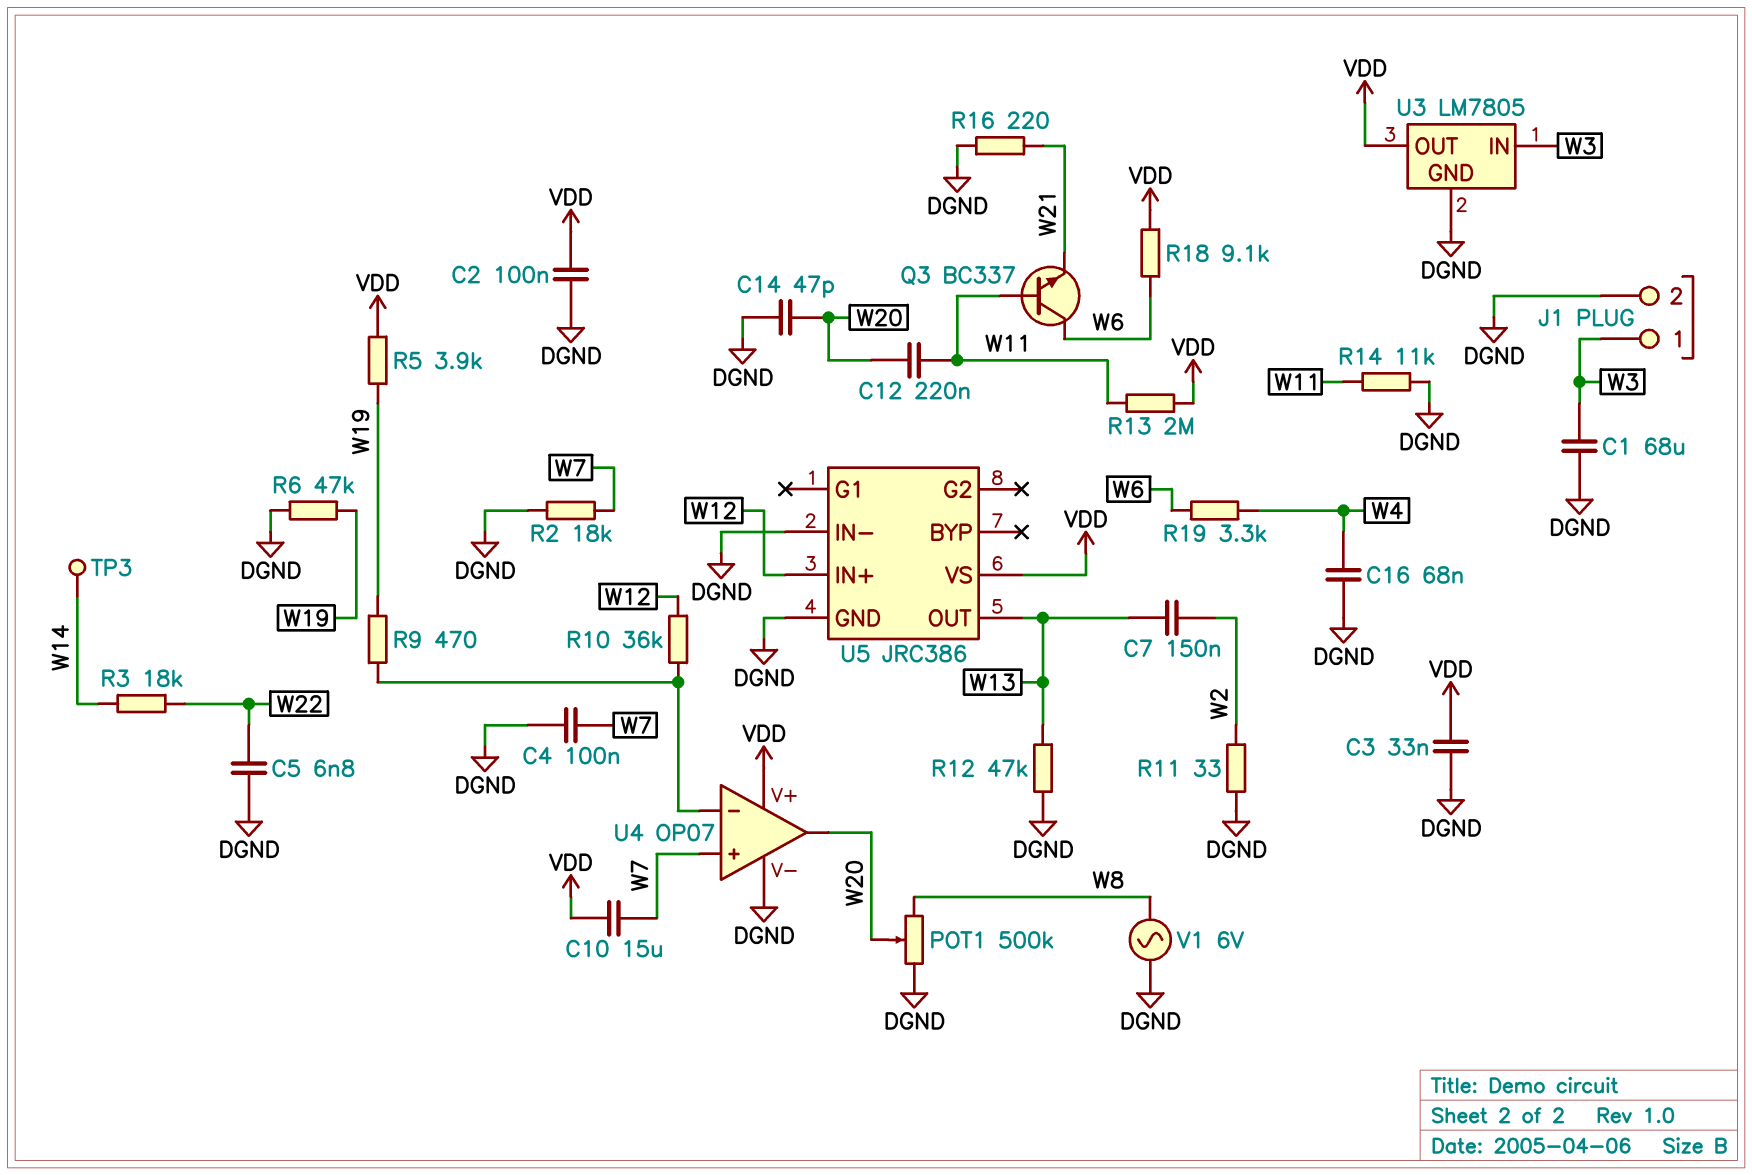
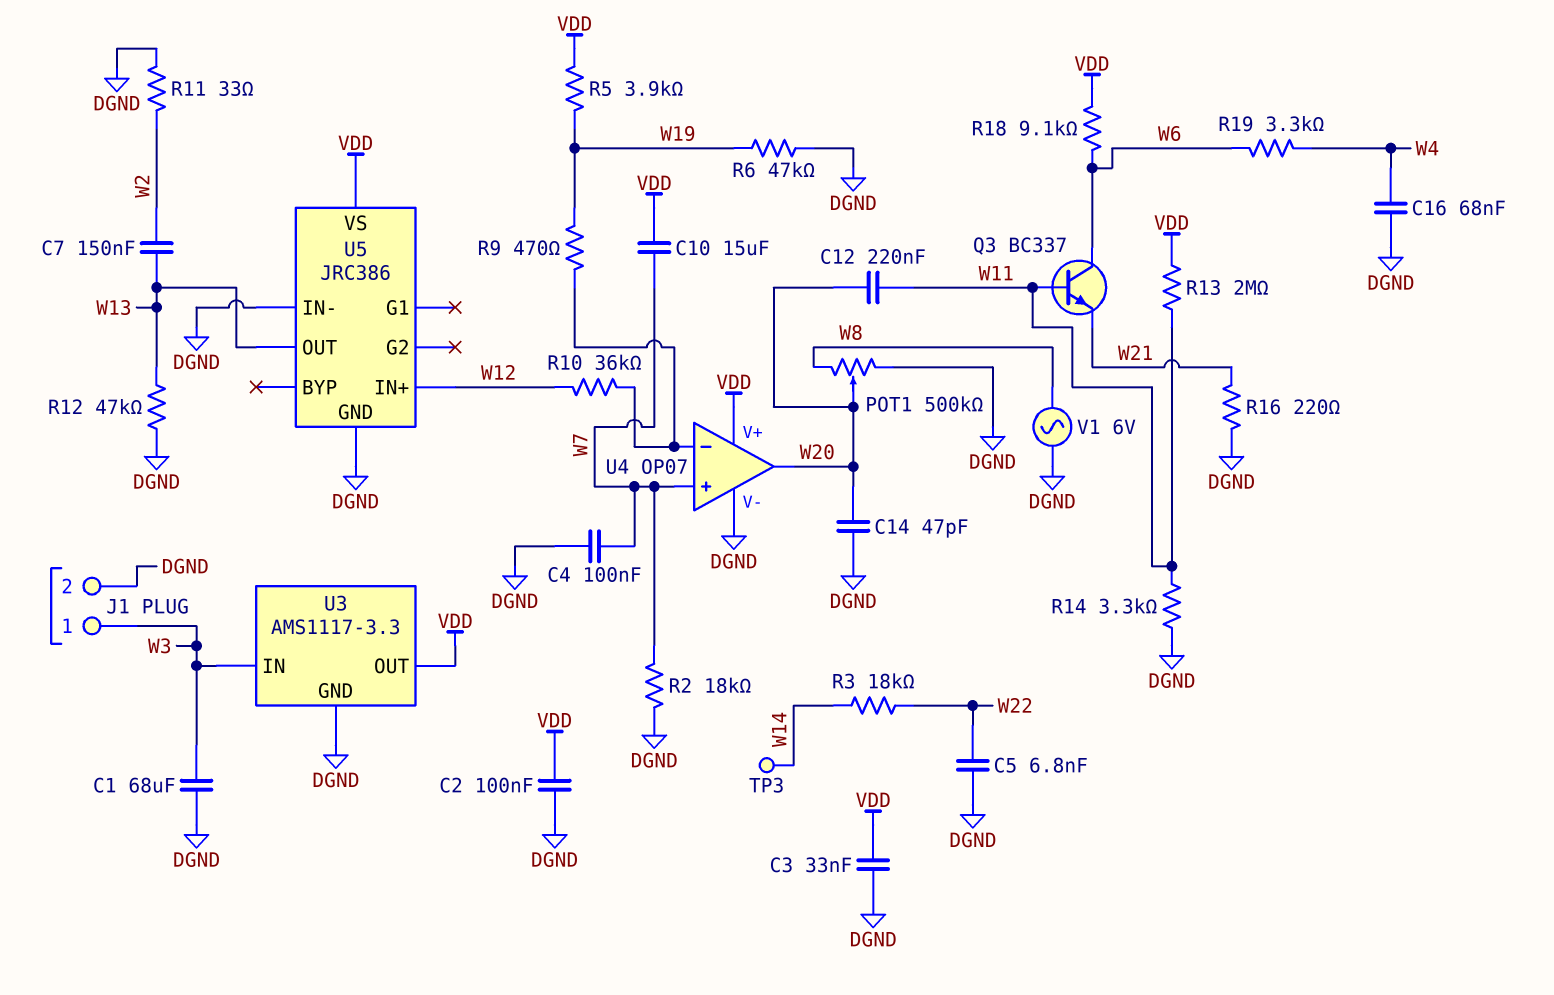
R14: 11k (DGND, W11) -> 3.3k (DGND, W11)
U3: LM7805 -> AMS1117-3.3

